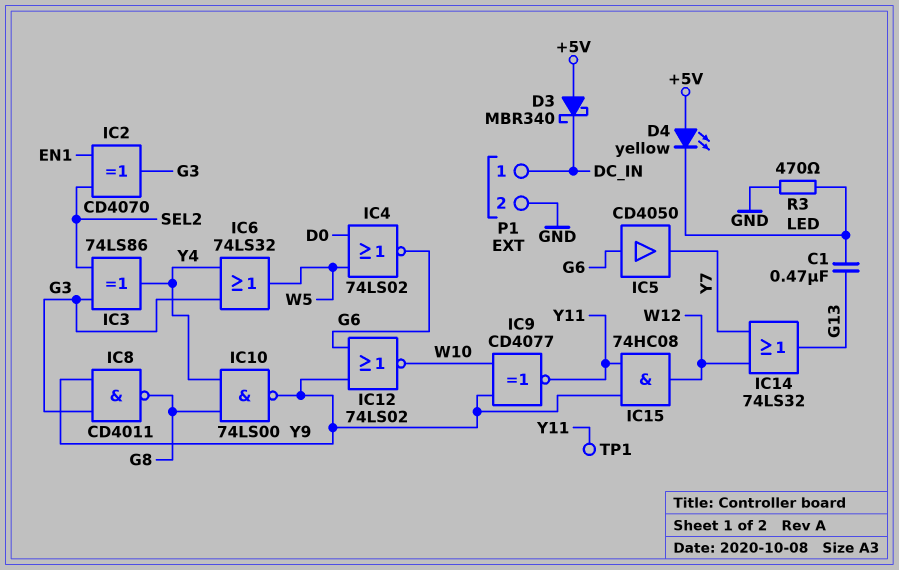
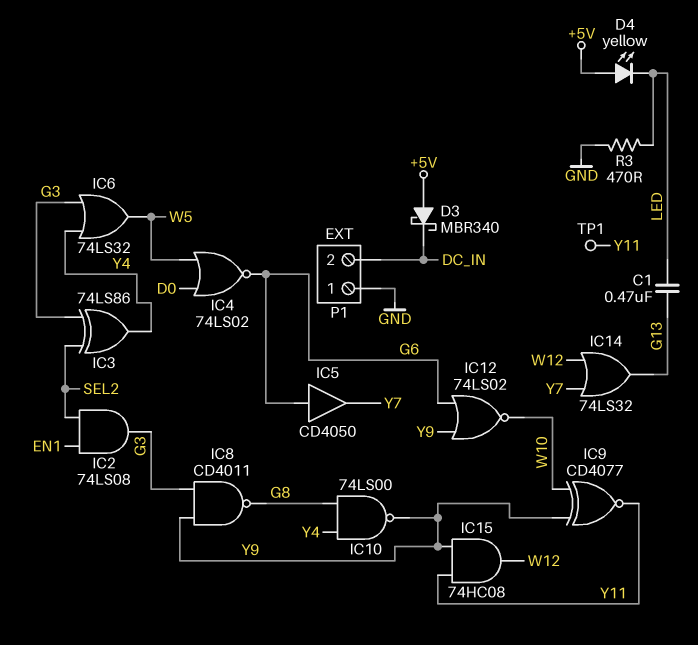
IC2: XOR CD4070 (in EN1, in SEL2, out G3) -> AND 74LS08 (in EN1, in SEL2, out G3)
P1 pin 1: DC_IN -> GND
P1 pin 2: GND -> DC_IN

